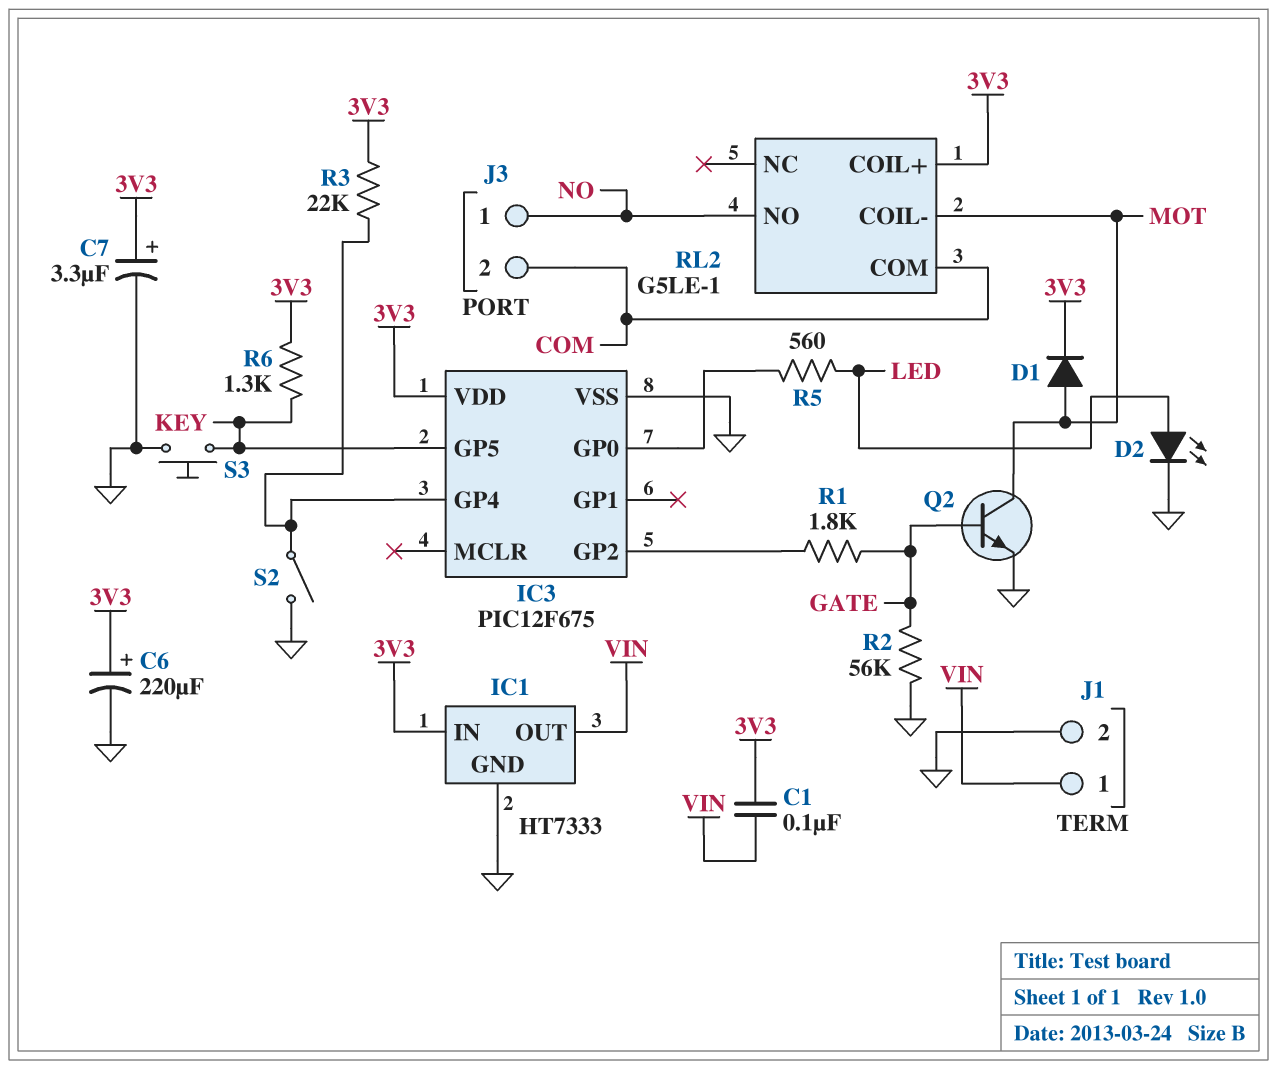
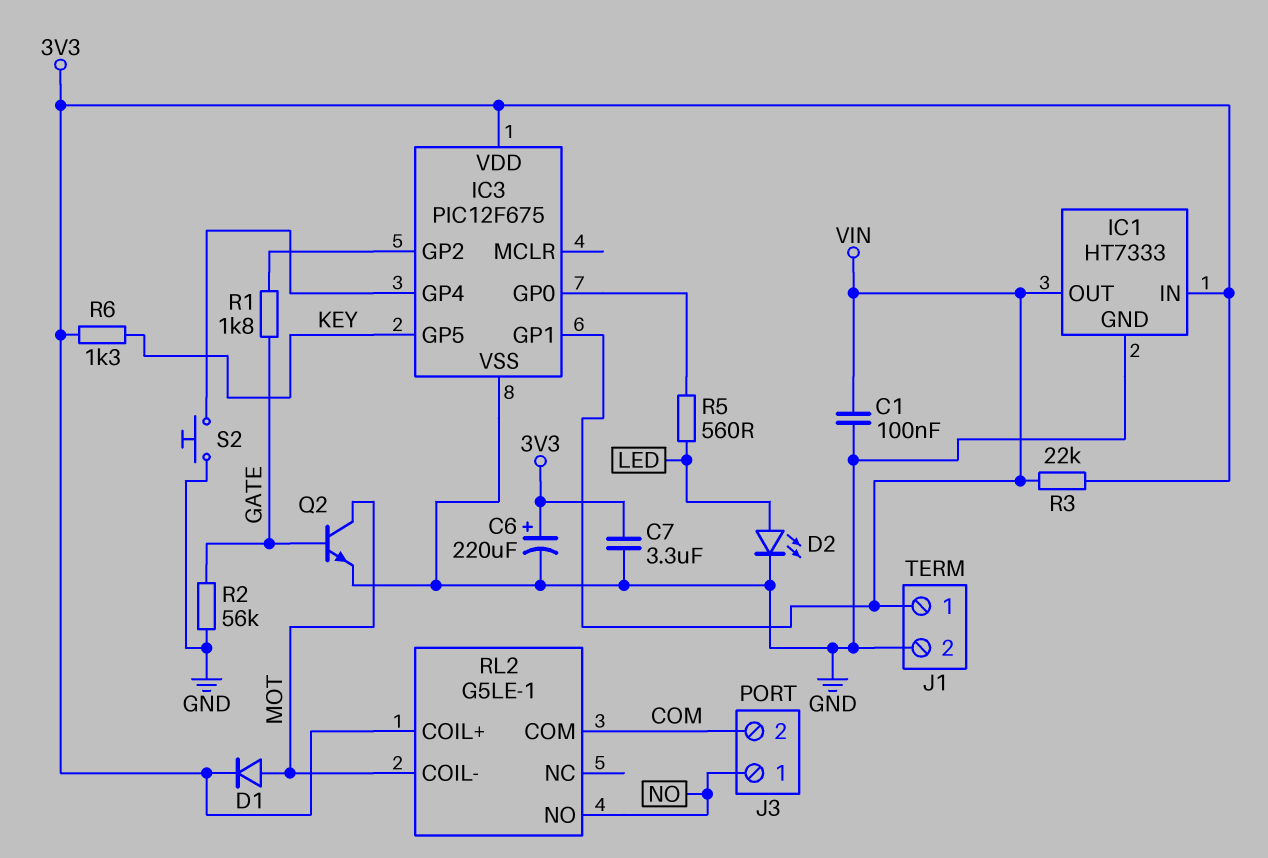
C1: 100nF (3V3, VIN) -> 100nF (GND, VIN)
C7: 3.3uF (plus 3V3, minus GND) -> 3.3uF (3V3, GND)
IC3 pin GP1: none -> VIN
R3: 22k (3V3, IC3/GP4) -> 22k (3V3, VIN)
S2: switch (GND, IC3/GP4) -> button (GND, IC3/GP4)
S3: button (GND, KEY) -> none

